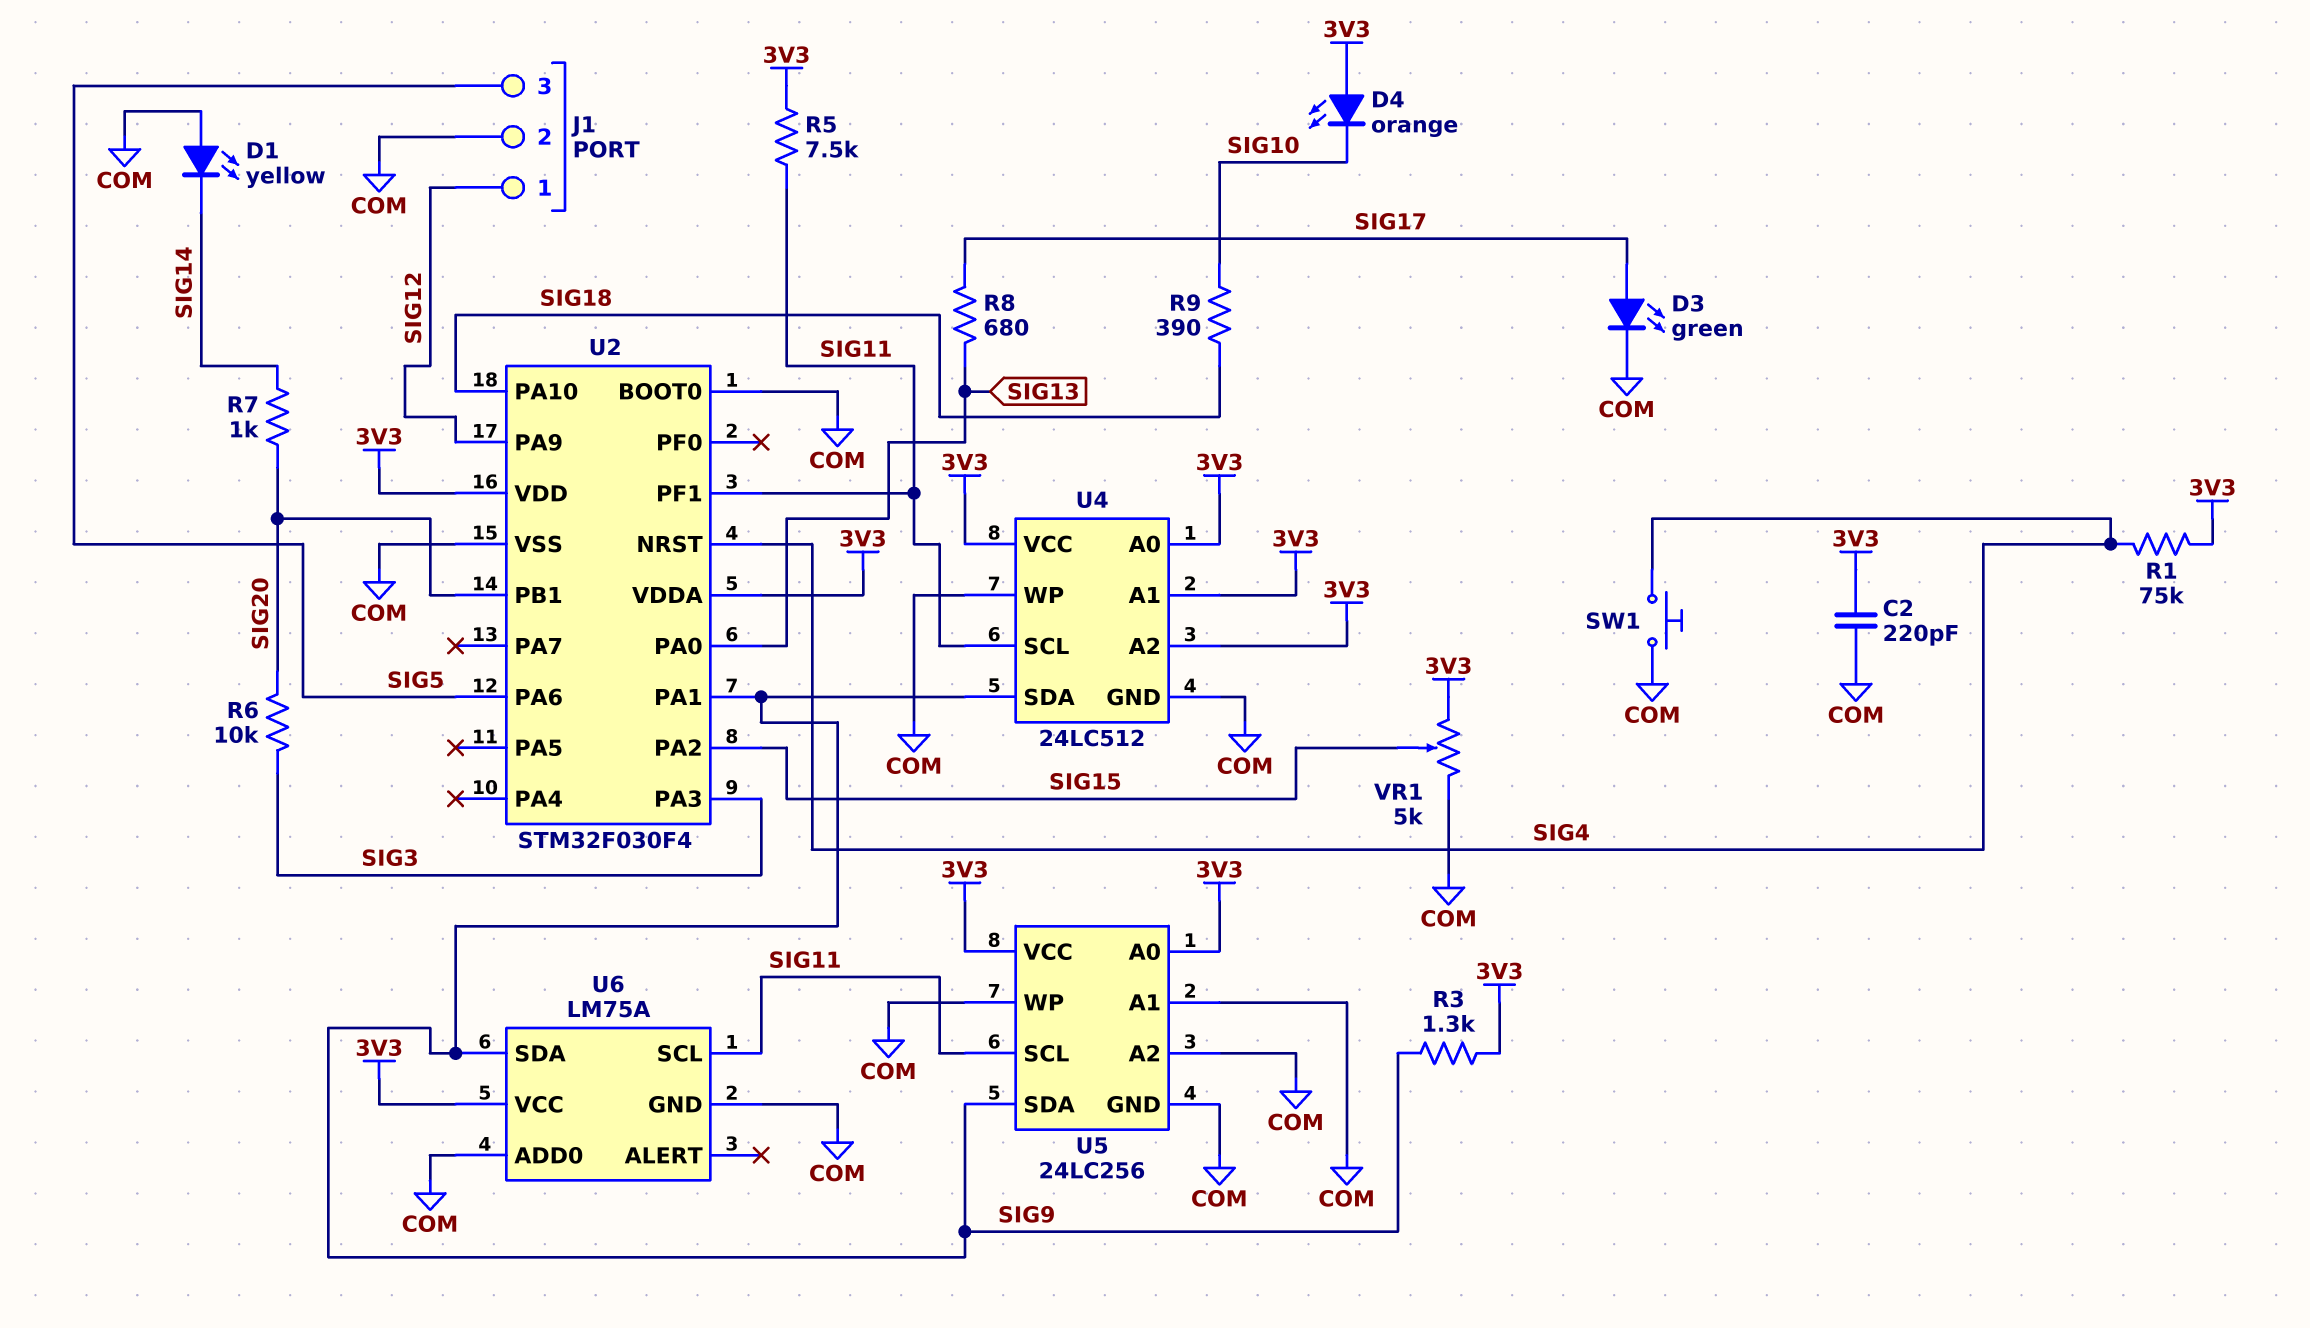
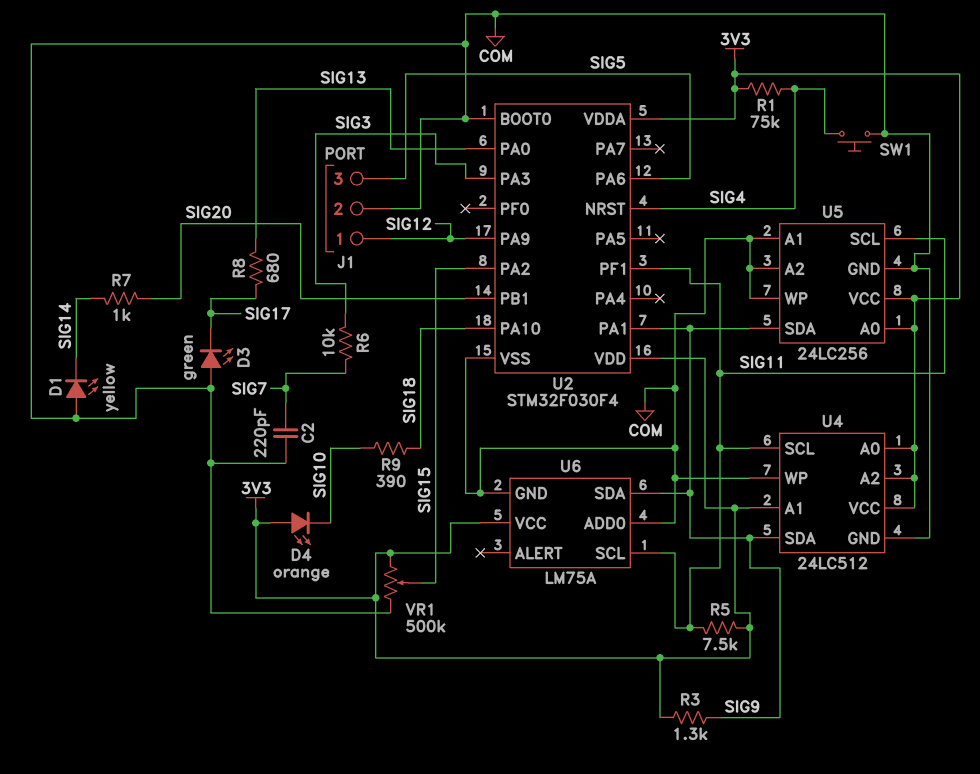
C2: 220pF (3V3, COM) -> 220pF (COM, SIG7)
D3: LED green (A SIG17, K COM) -> LED green (A COM, K SIG17)
R6: 10k (SIG3, SIG20) -> 10k (SIG3, SIG7)
VR1: 5k (3V3, COM, wiper SIG15) -> 500k (3V3, COM, wiper SIG15)

